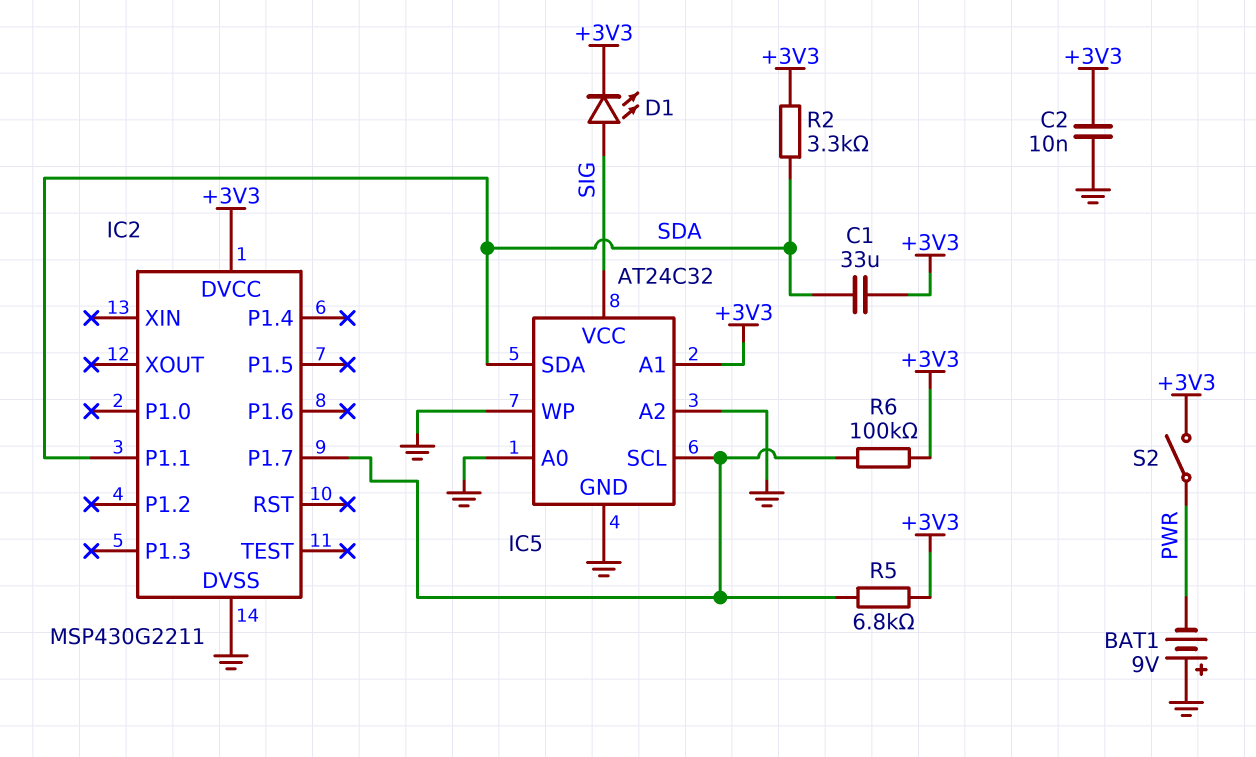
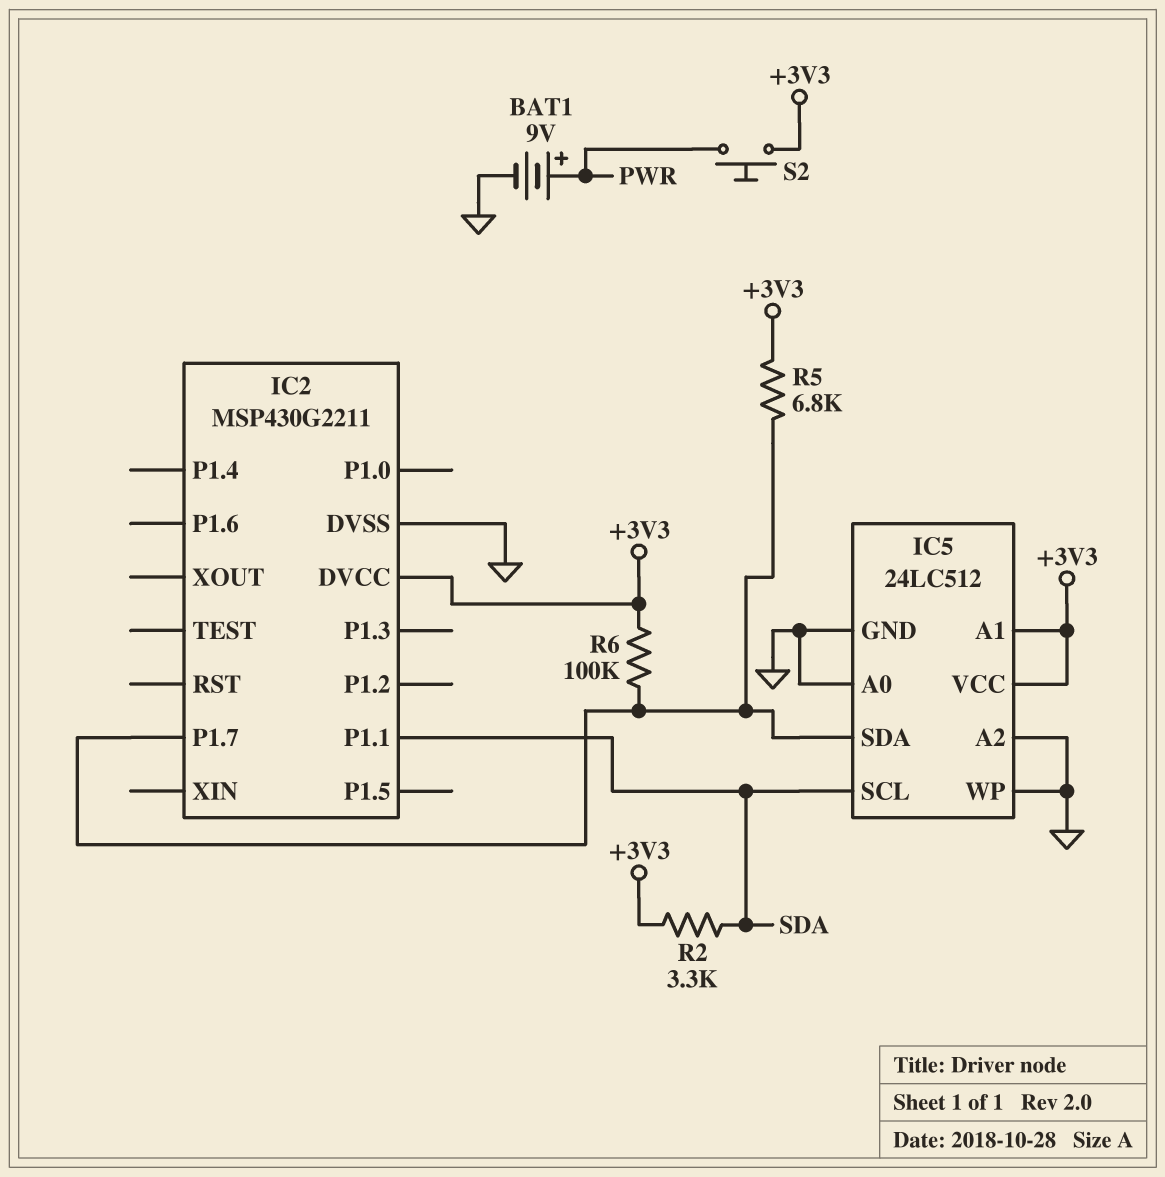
BAT1: 9V (plus GND, minus PWR) -> 9V (plus PWR, minus GND)
C1: 33uF (+3V3, SDA) -> none
C2: 10nF (+3V3, GND) -> none
D1: LED (A SIG, K +3V3) -> none
IC5: AT24C32 -> 24LC512
IC5 pin SCL: IC2/P1.7 -> SDA
IC5 pin SDA: SDA -> IC2/P1.7
IC5 pin VCC: SIG -> +3V3
S2: switch (+3V3, PWR) -> button (+3V3, PWR)

